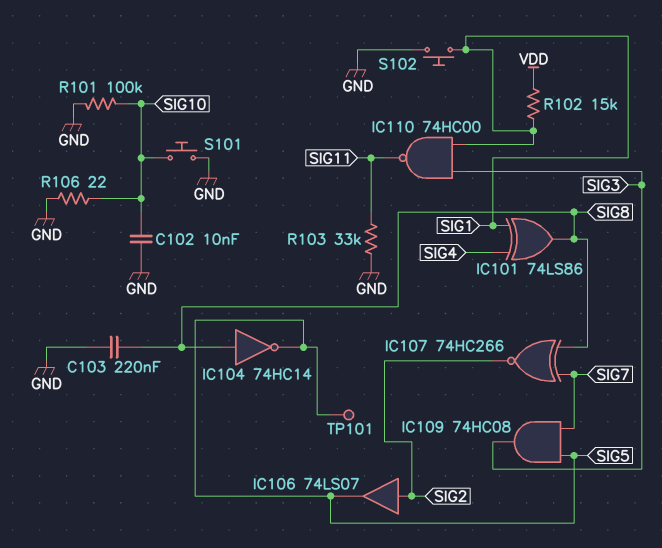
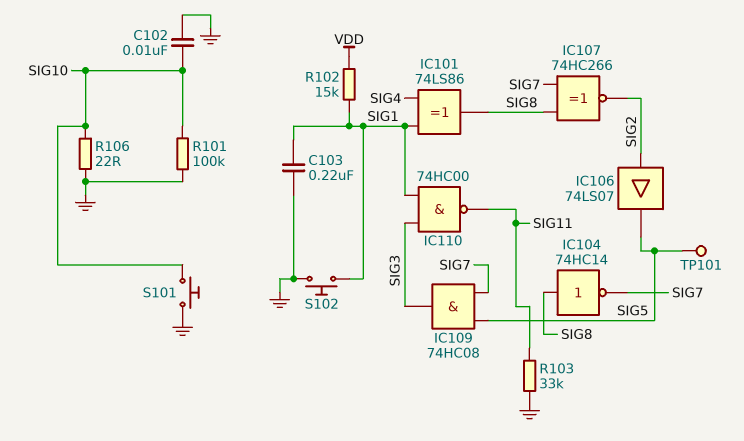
C103: 220nF (GND, SIG8) -> 220nF (GND, SIG1)
IC104: NOT 74HC14 (in SIG8, out SIG5) -> NOT 74HC14 (in SIG8, out SIG7)

